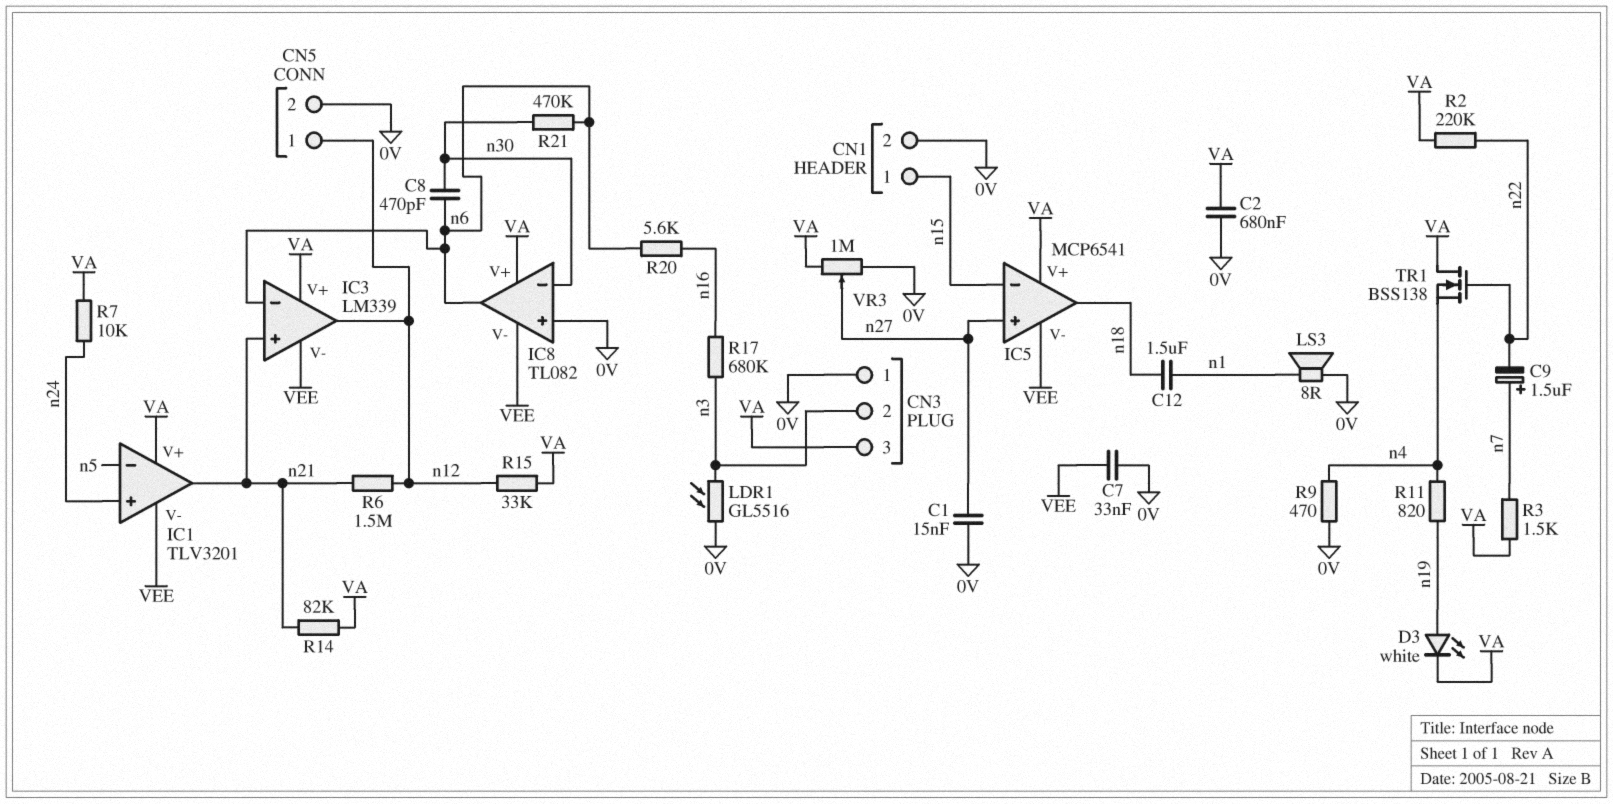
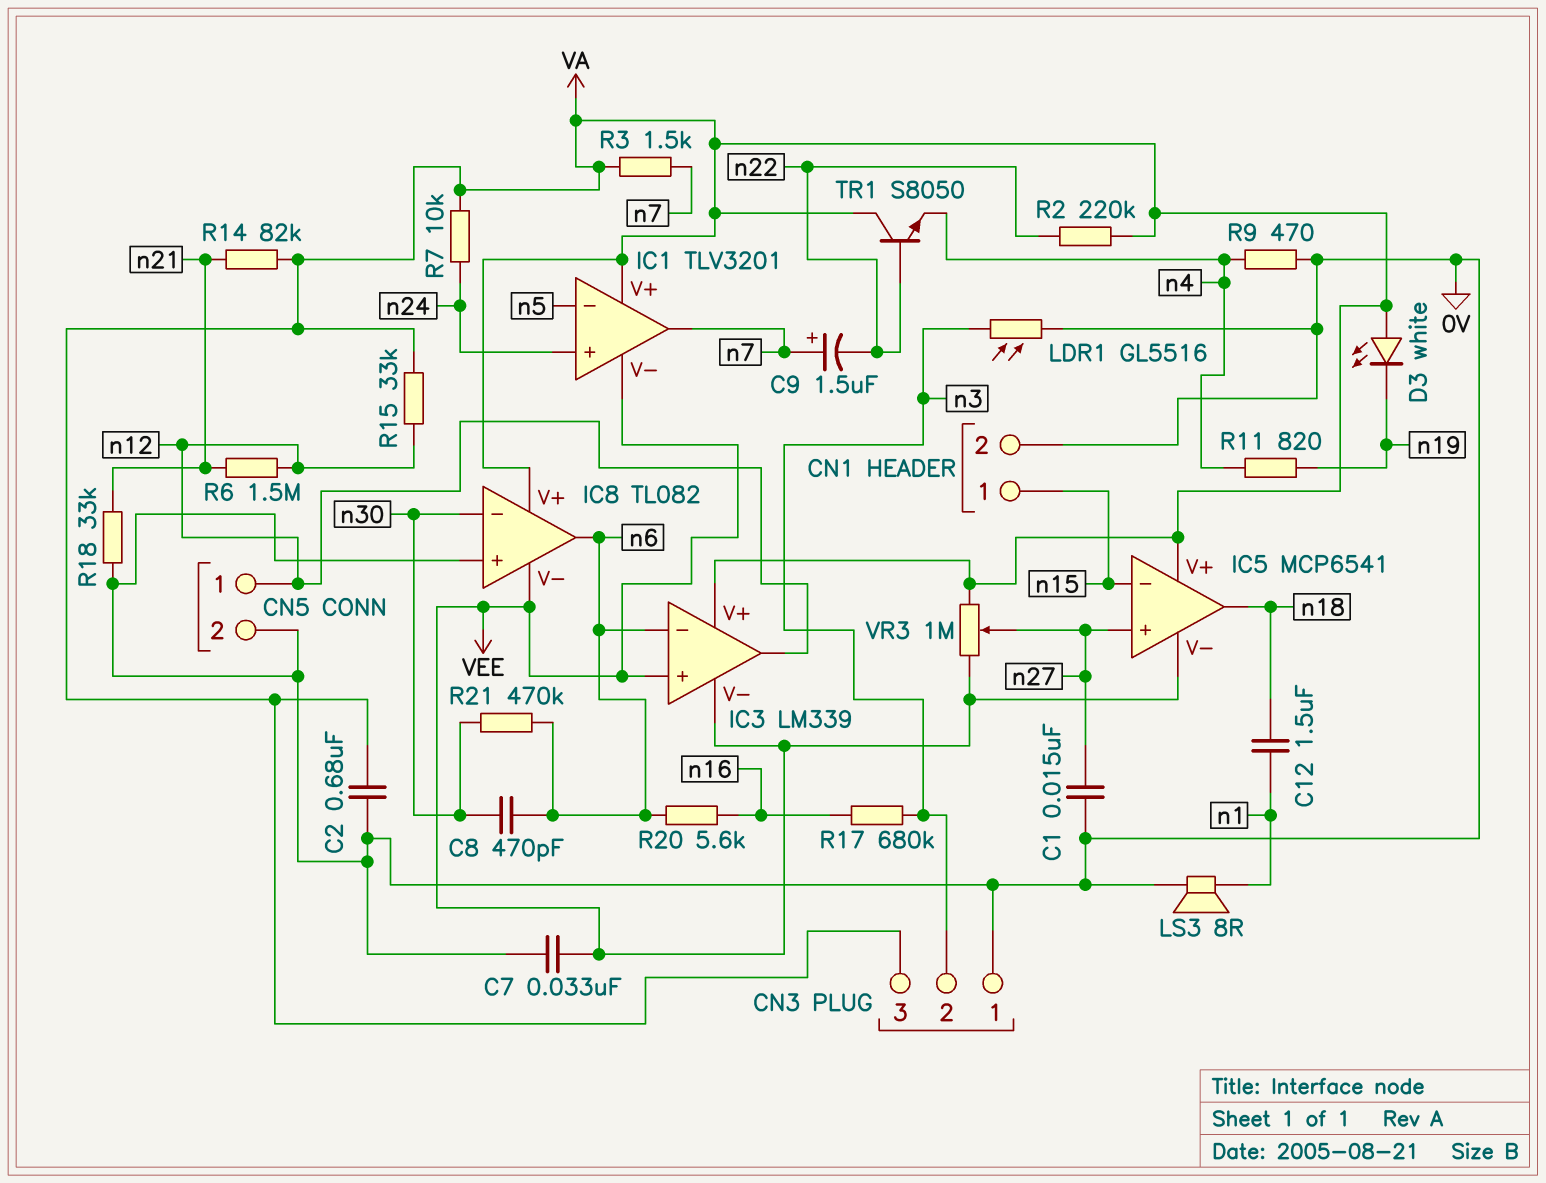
D3: LED white (A n19, K VA) -> LED white (A VA, K n19)
IC1 pin out: n21 -> n7
IC3 pin in+: n21 -> VEE
R18: none -> 33k (0V, n21)
TR1: NMOS BSS138 (G n22, D VA, S n4) -> NPN S8050 (B n22, C VA, E n4)
VR3: 1M (0V, VA, wiper n27) -> 1M (VA, VEE, wiper n27)

